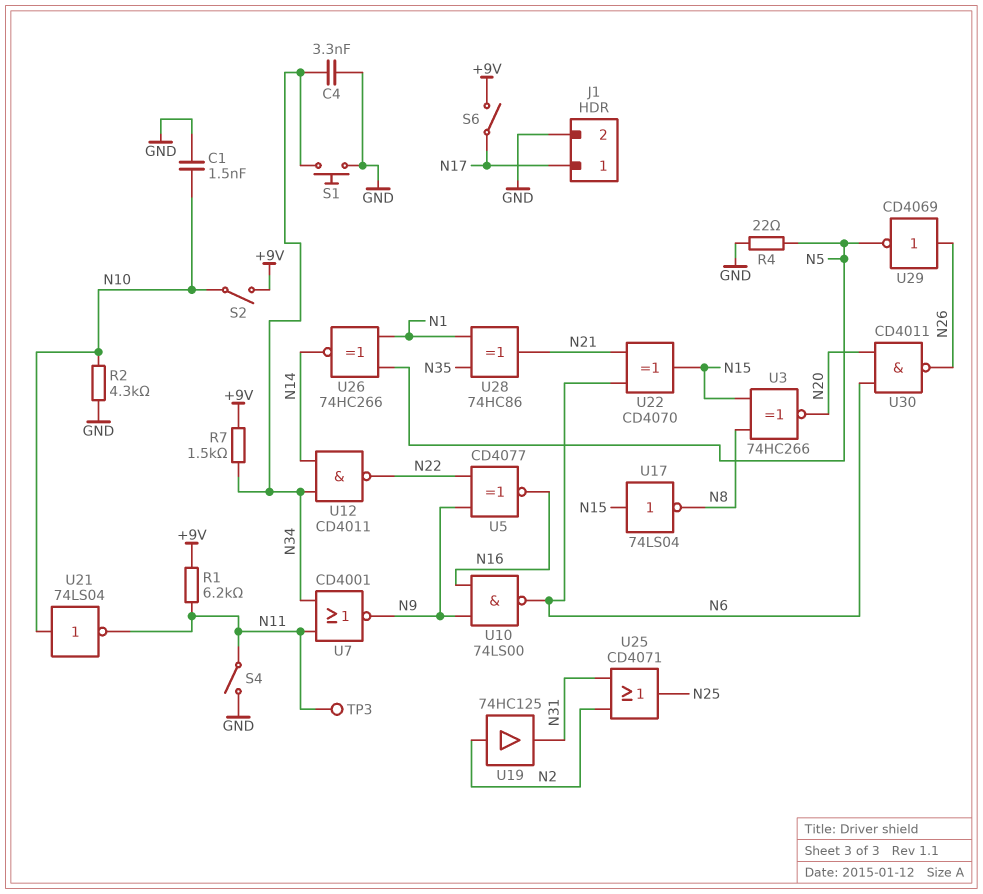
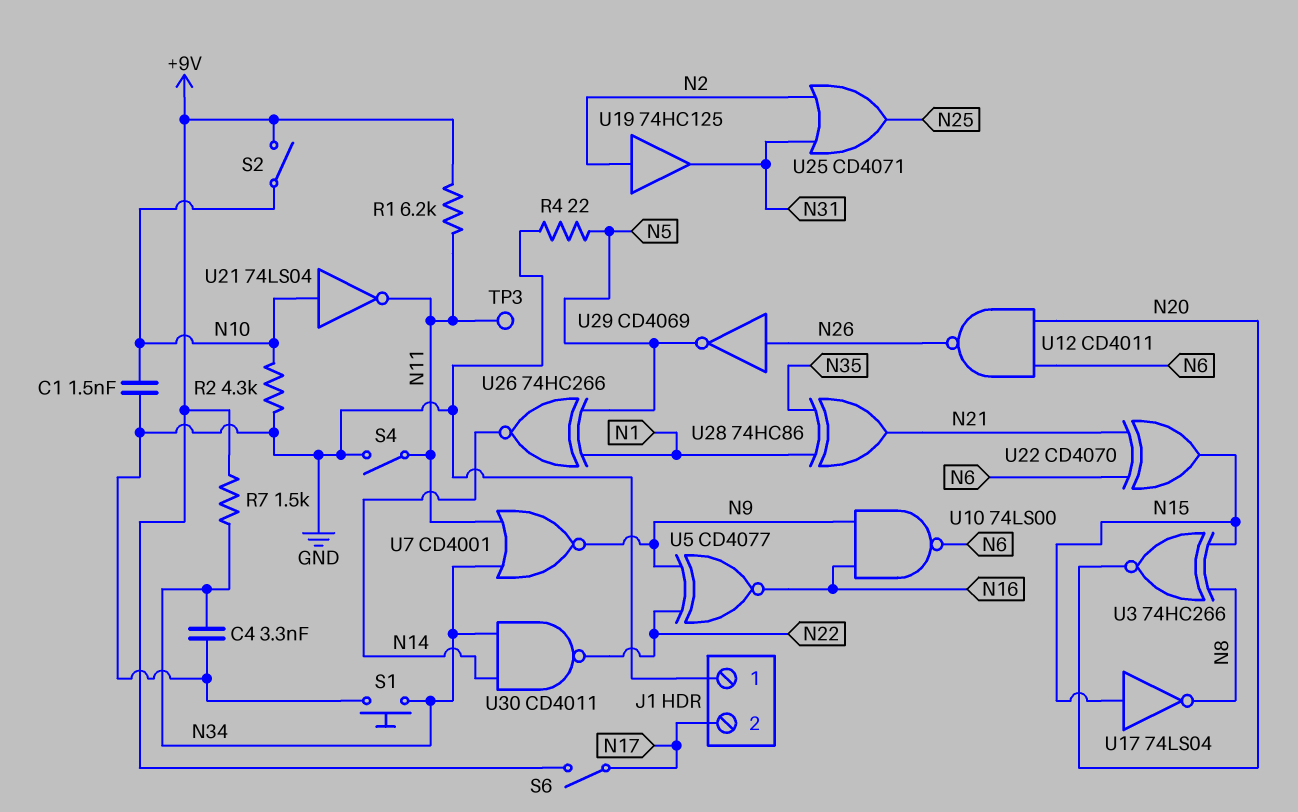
J1 pin 1: N17 -> GND
J1 pin 2: GND -> N17
U12: NAND CD4011 (in N14, in N34, out N22) -> NAND CD4011 (in N6, in N20, out N26)
U30: NAND CD4011 (in N6, in N20, out N26) -> NAND CD4011 (in N14, in N34, out N22)

